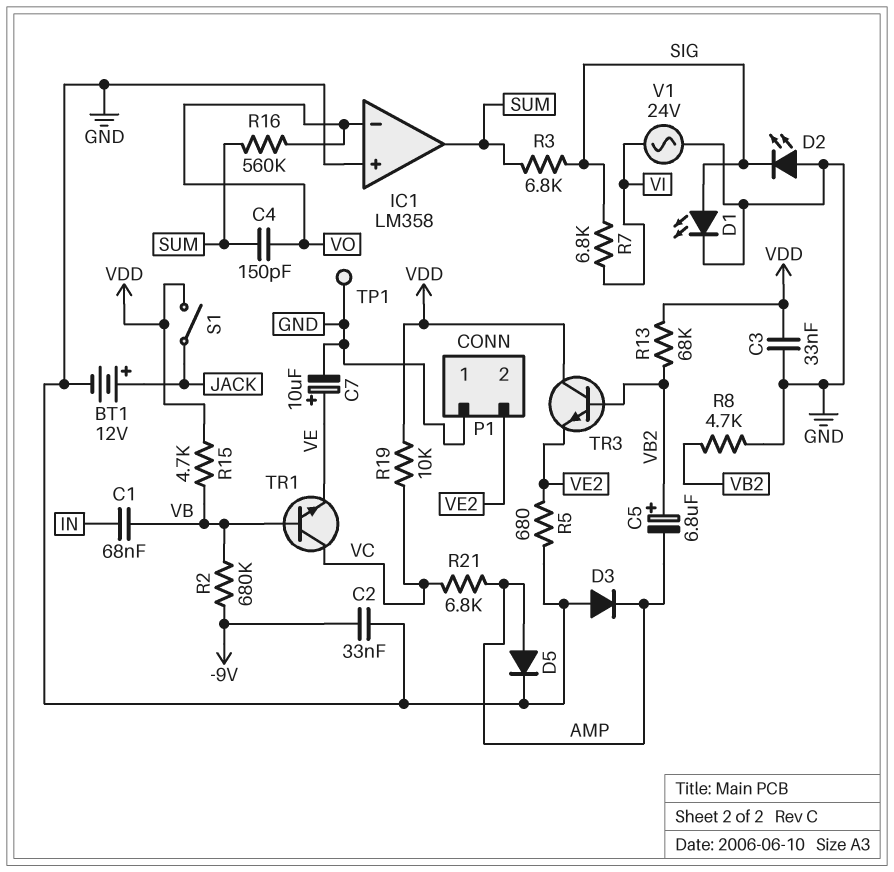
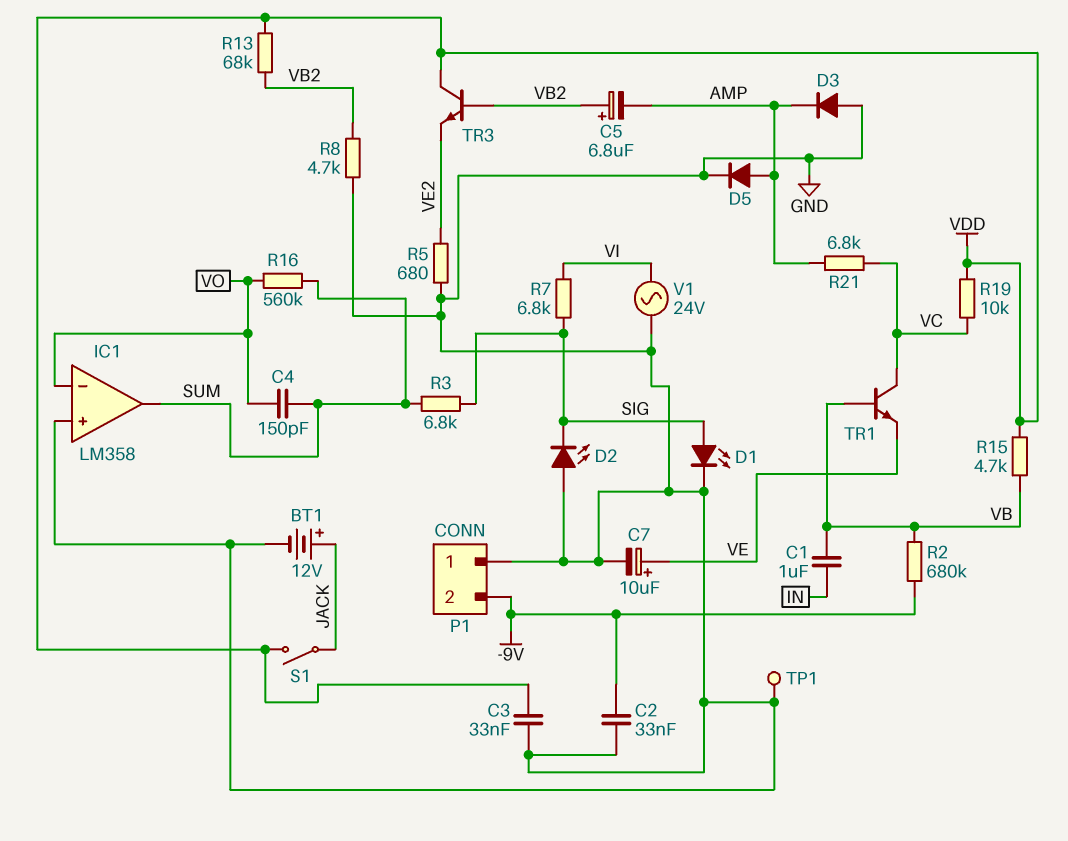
C1: 68nF (IN, VB) -> 1uF (IN, VB)
P1 pin 2: VE2 -> -9V

